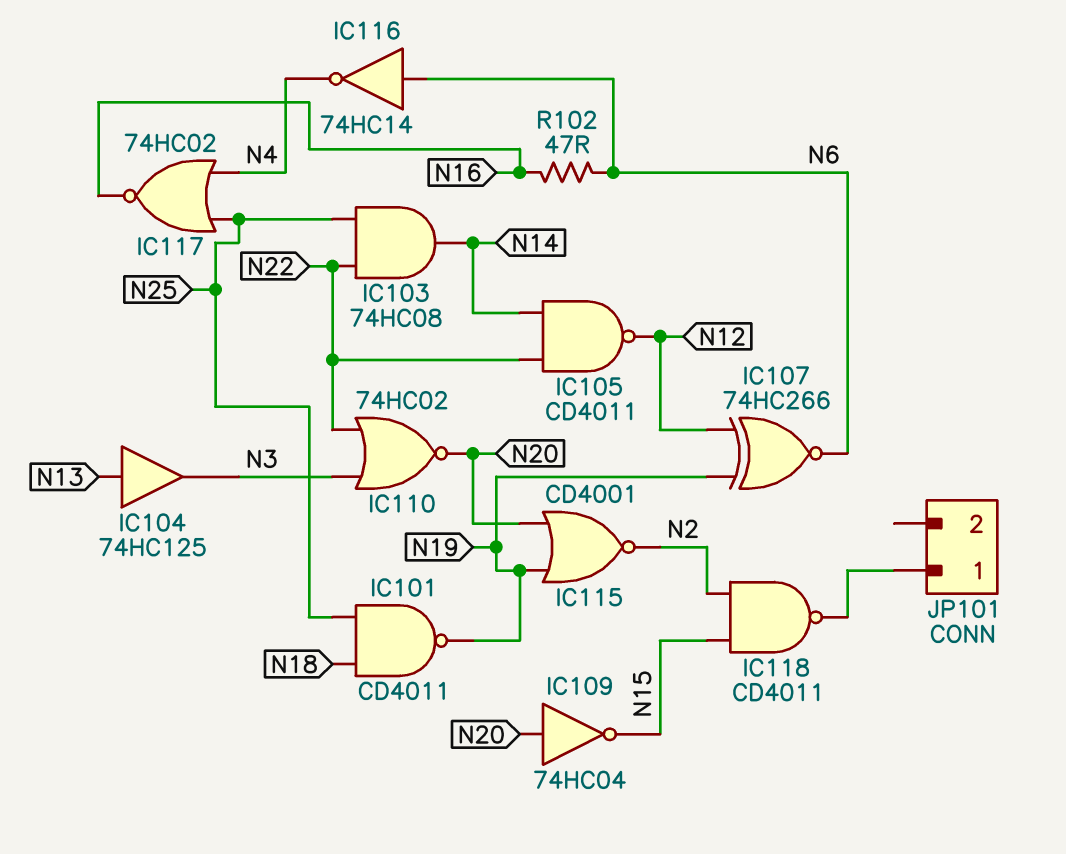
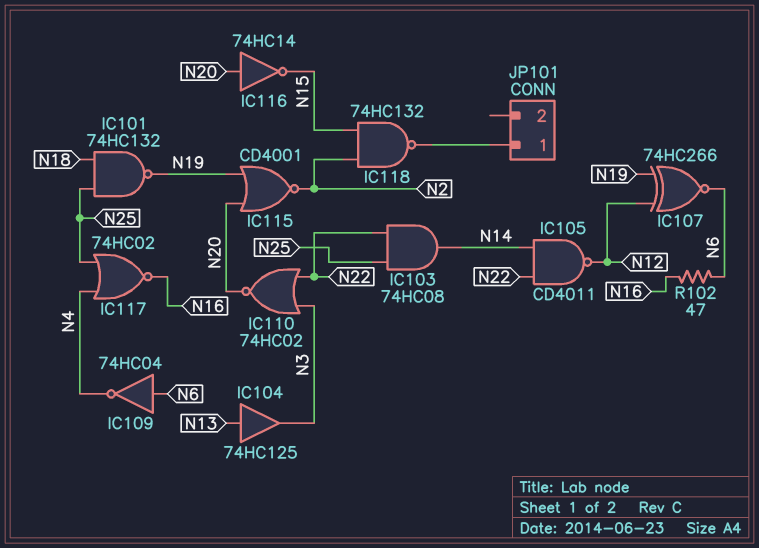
IC101: NAND CD4011 (in N18, in N25, out N19) -> NAND 74HC132 (in N18, in N25, out N19)
IC109: NOT 74HC04 (in N20, out N15) -> NOT 74HC04 (in N6, out N4)
IC116: NOT 74HC14 (in N6, out N4) -> NOT 74HC14 (in N20, out N15)
IC118: NAND CD4011 (in N2, in N15, out JP101/1) -> NAND 74HC132 (in N2, in N15, out JP101/1)

